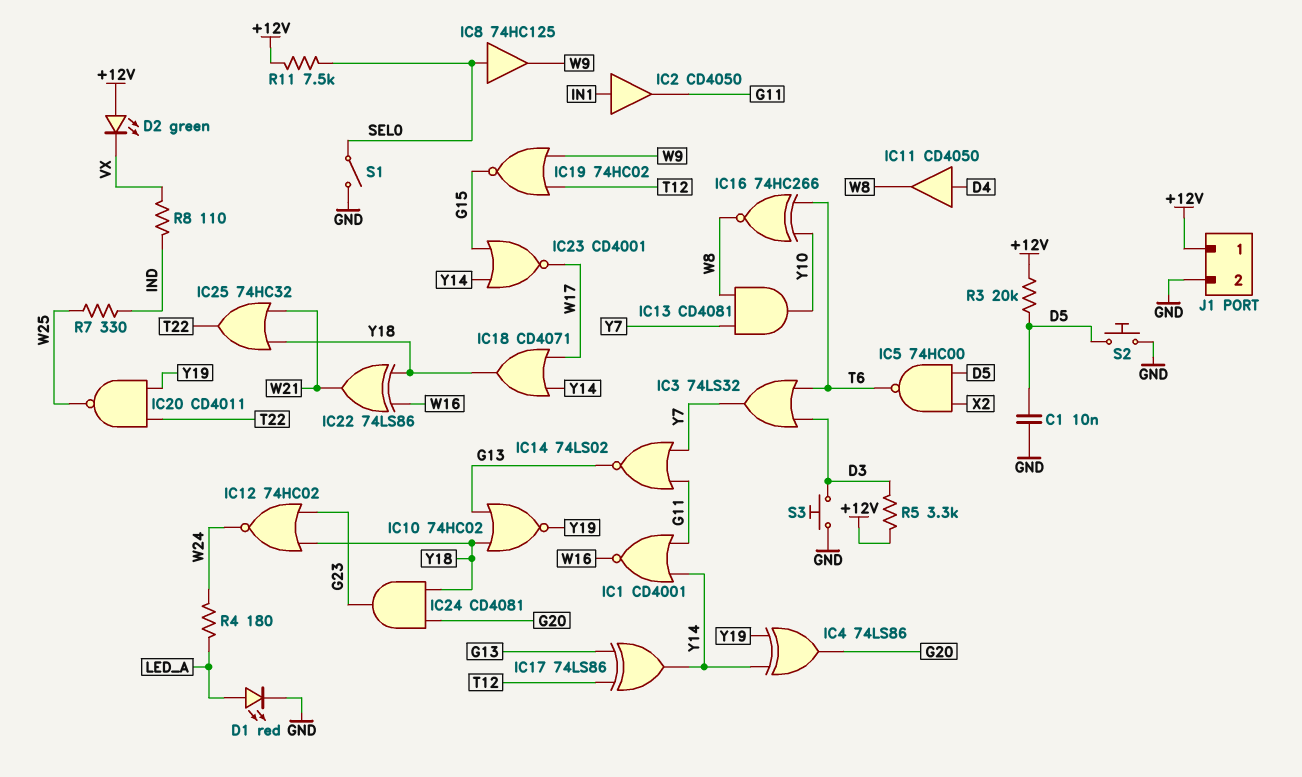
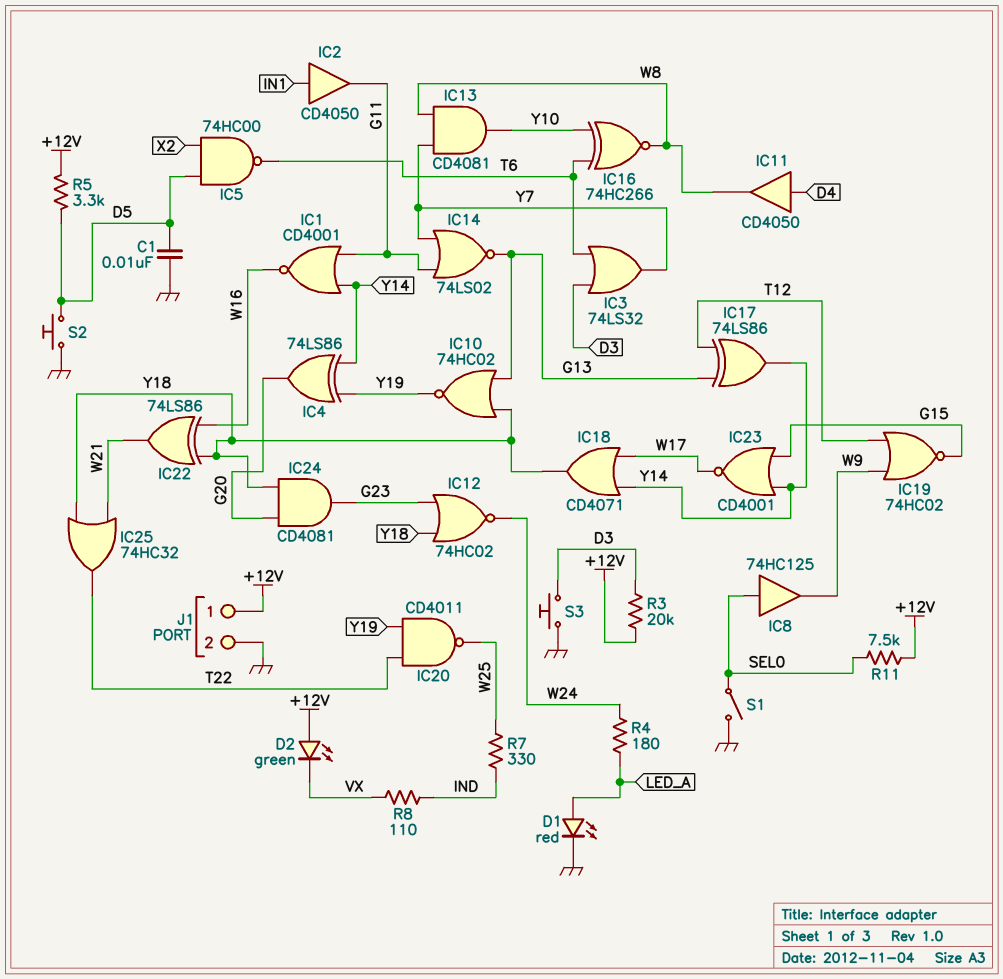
R3: 20k (+12V, D5) -> 20k (+12V, D3)
R5: 3.3k (+12V, D3) -> 3.3k (+12V, D5)

